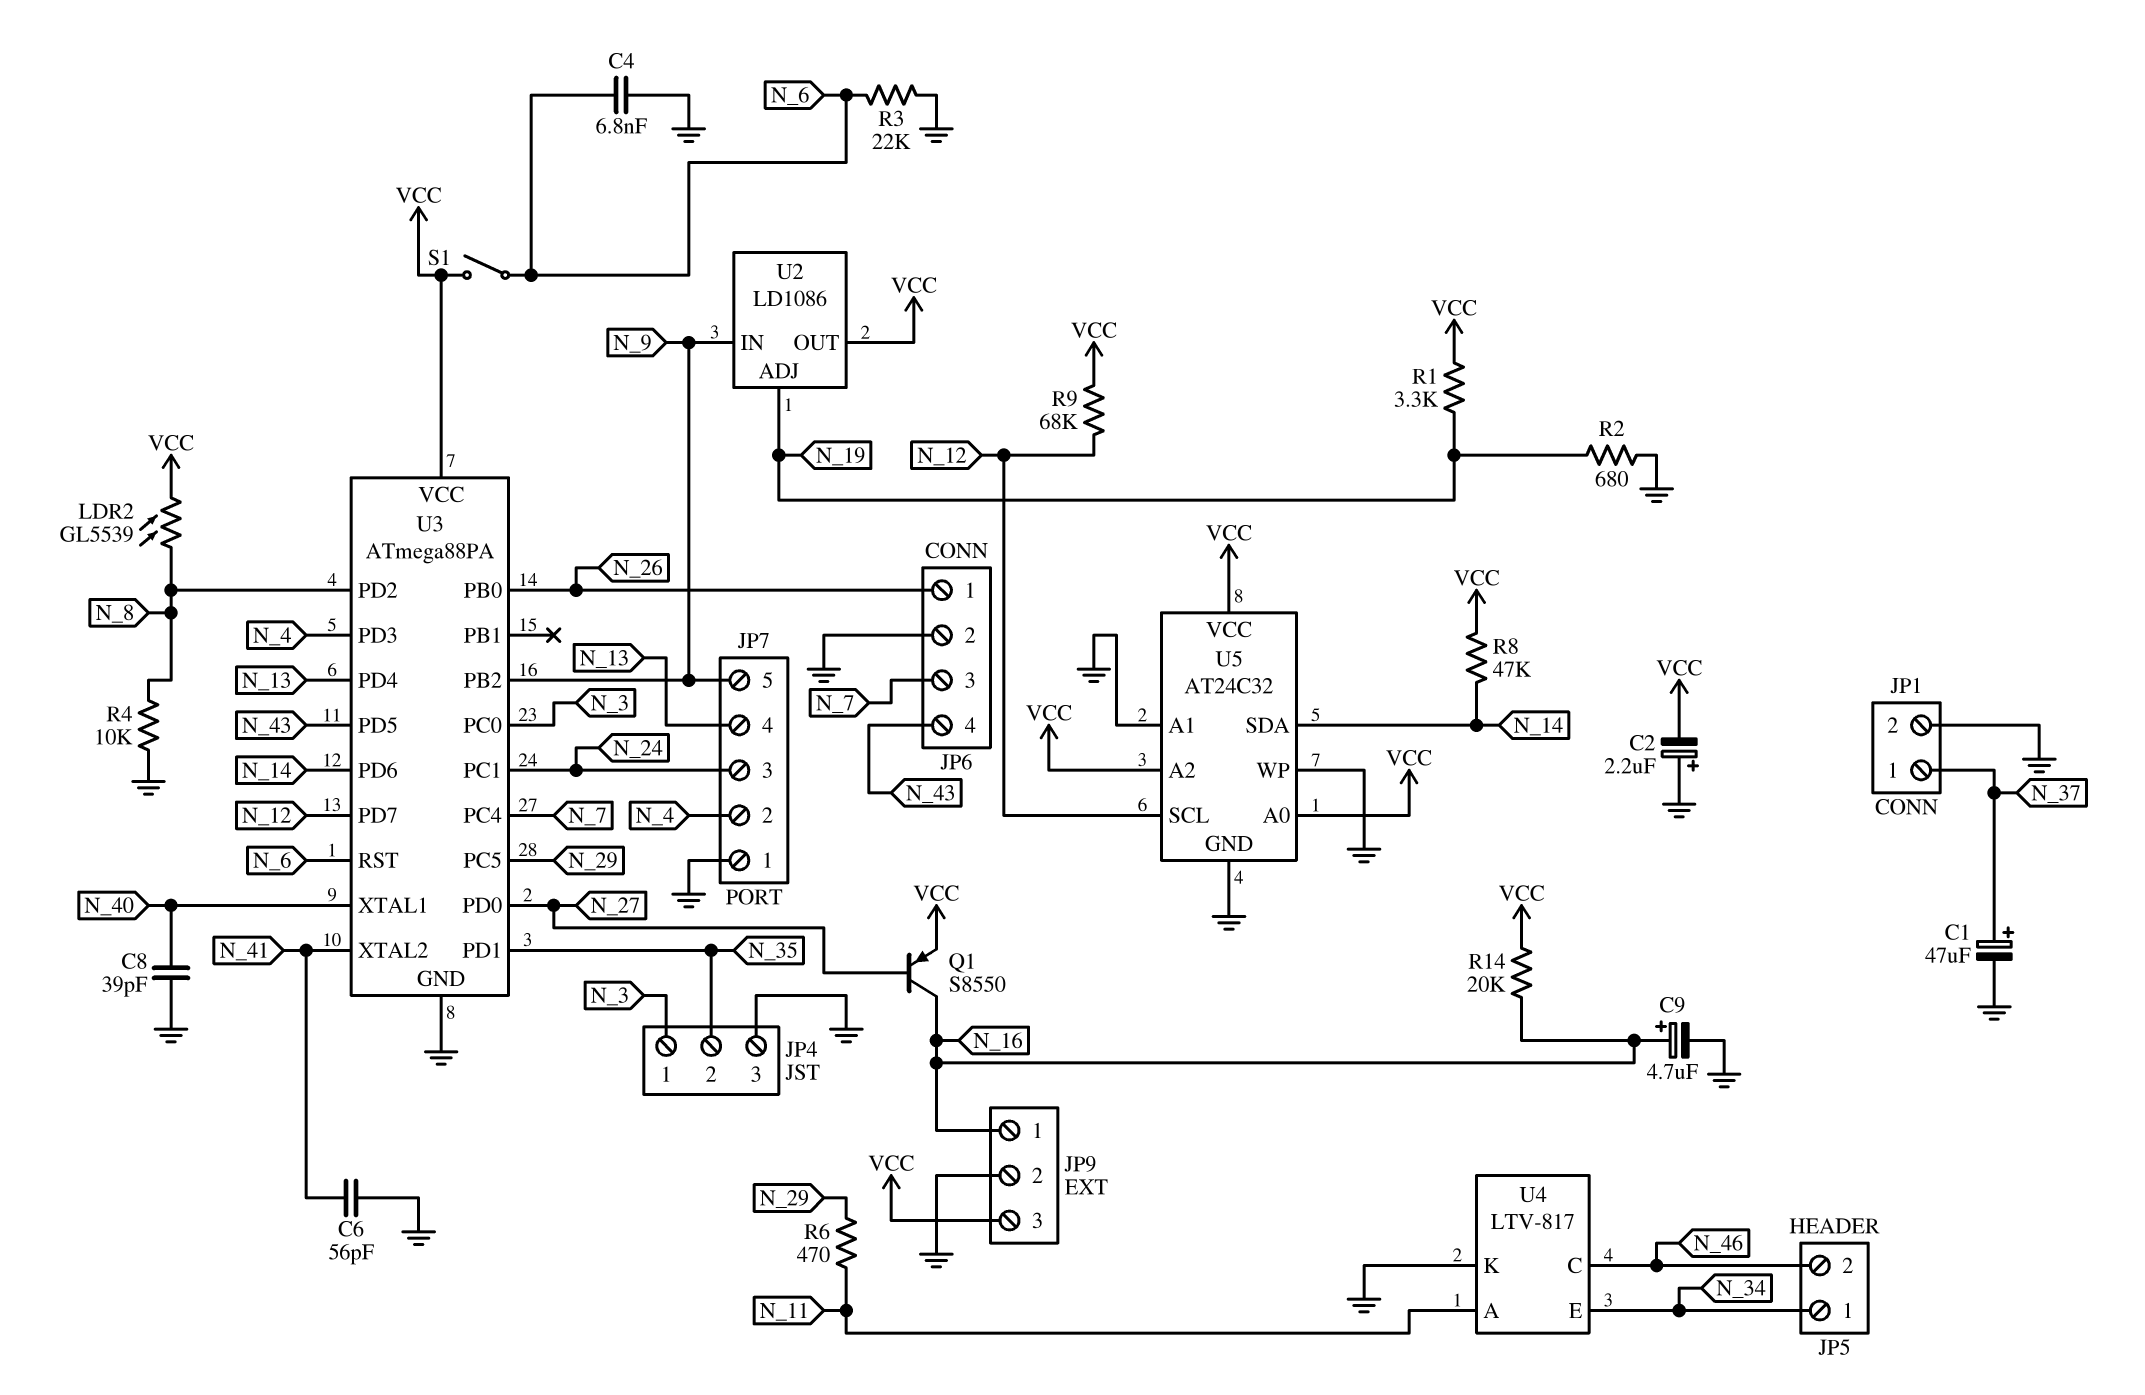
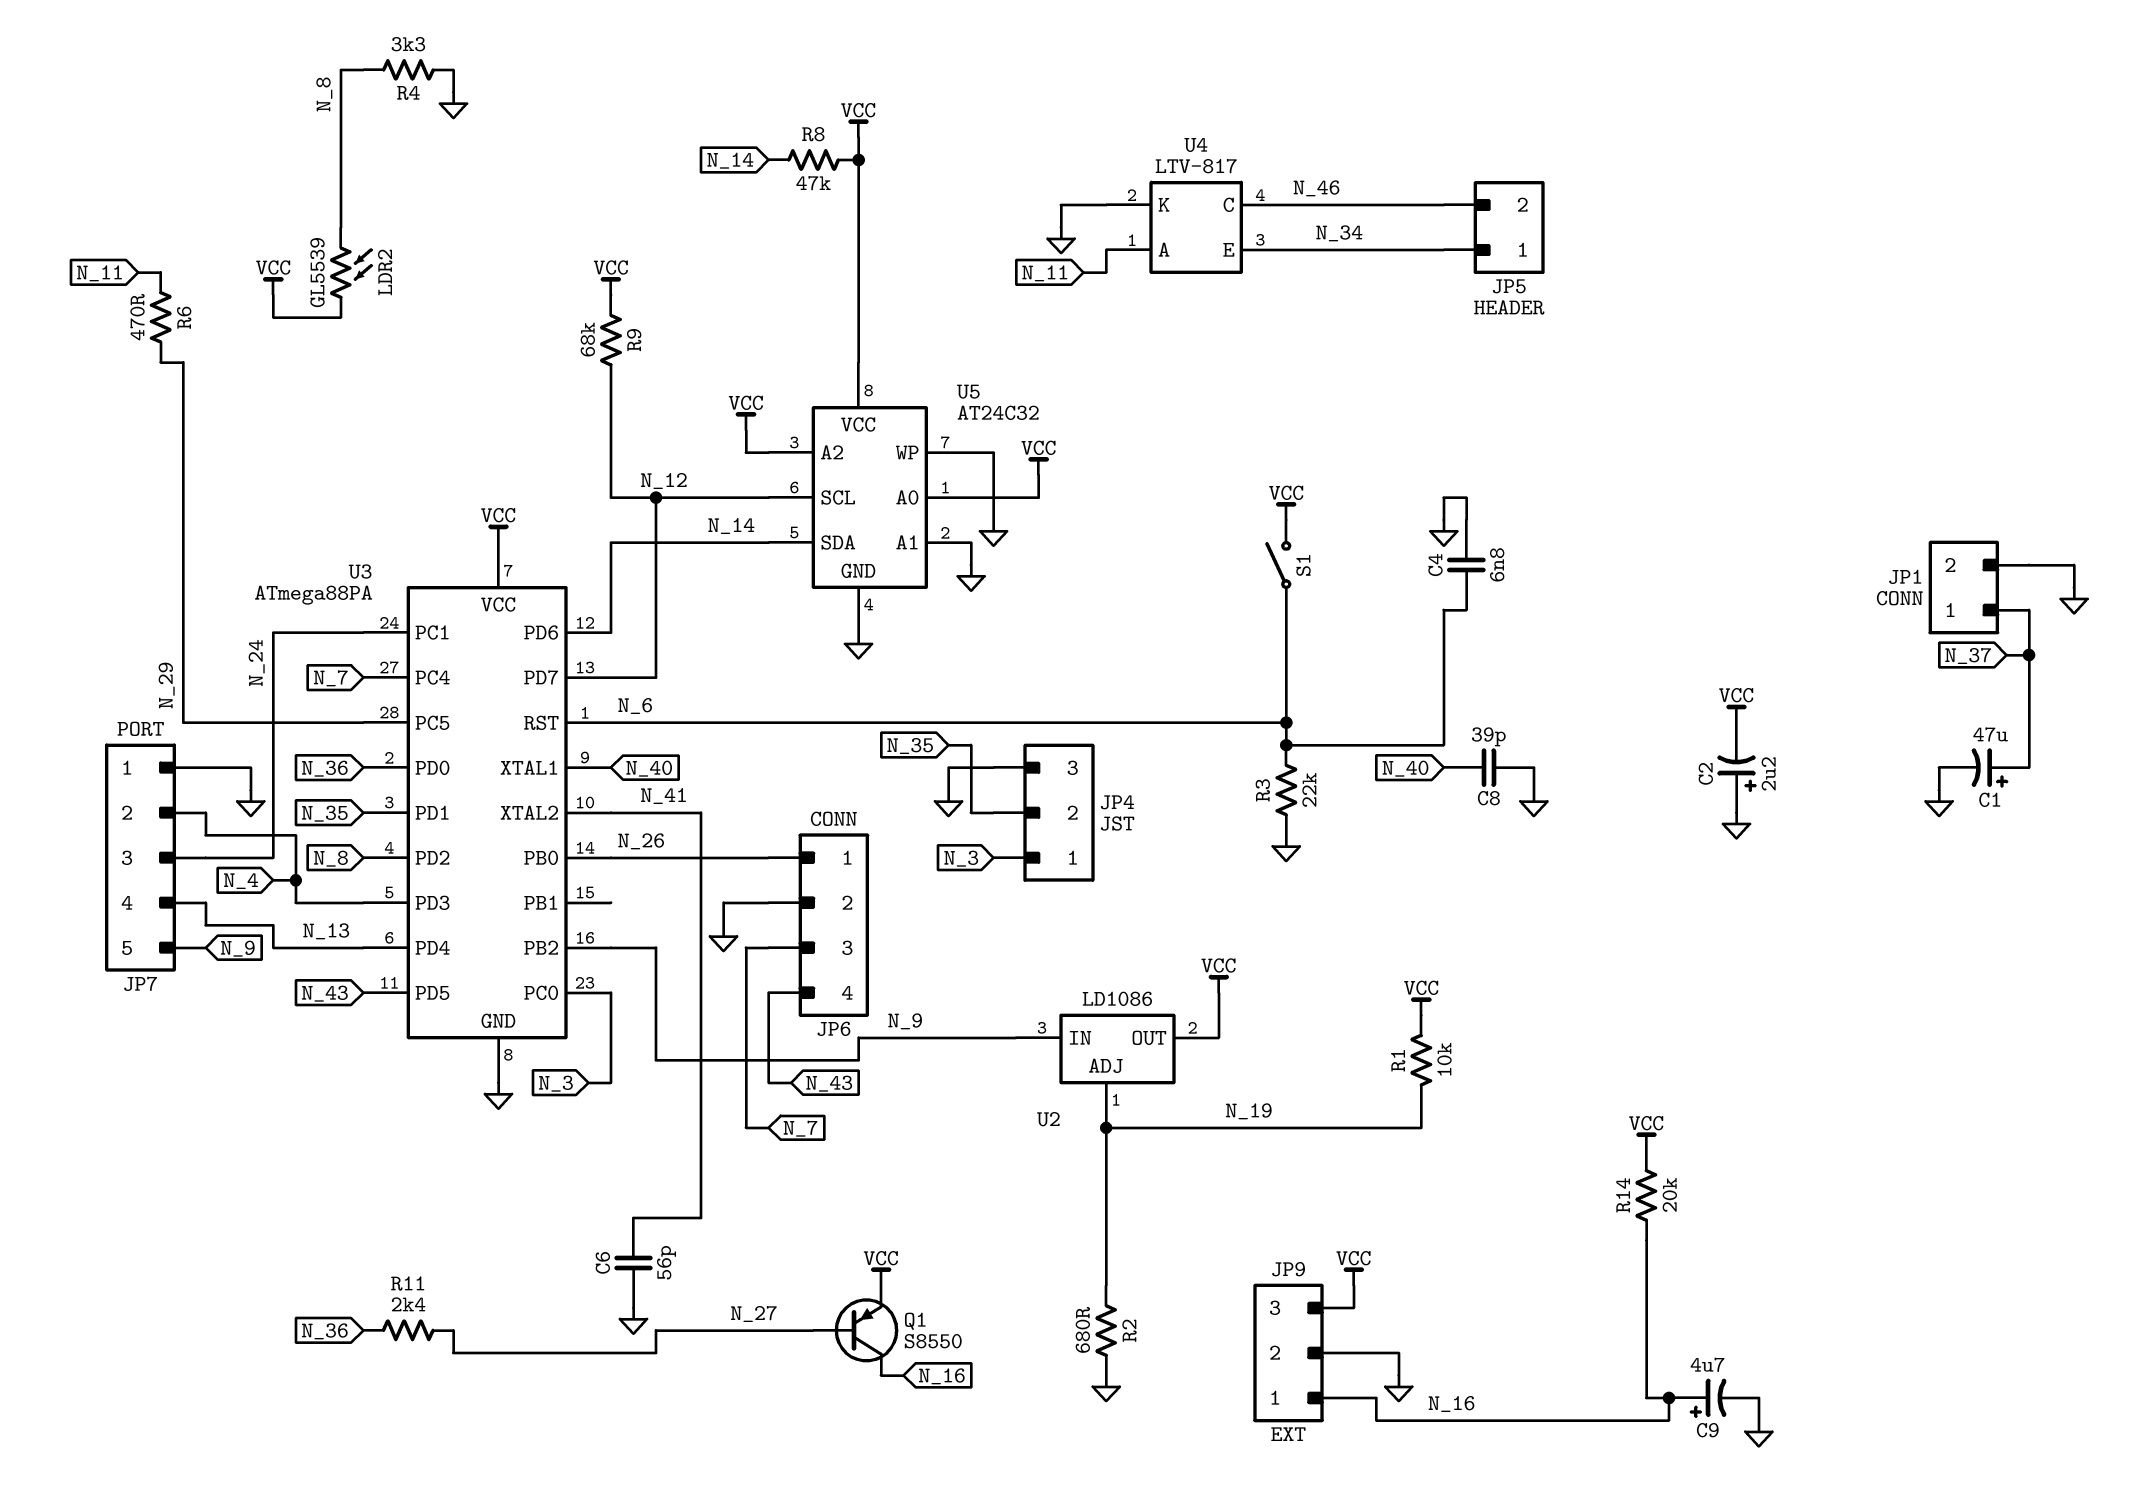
R1: 3.3k (N_19, VCC) -> 10k (N_19, VCC)
R4: 10k (GND, N_8) -> 3.3k (GND, N_8)
R11: none -> 2.4k (N_27, N_36)
U3 pin PD0: N_27 -> N_36

